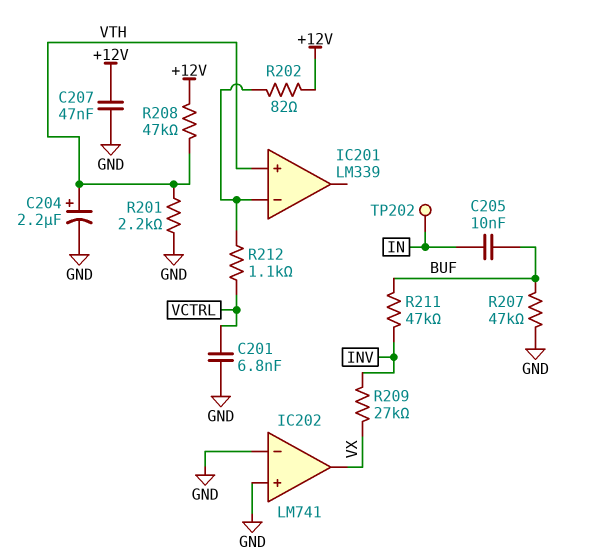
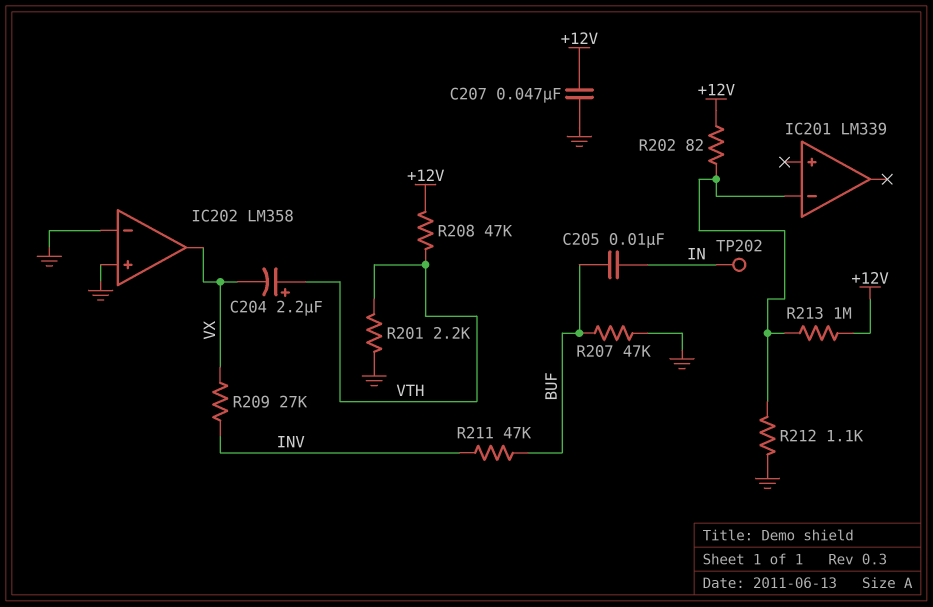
C201: 6.8nF (GND, VCTRL) -> none
C204: 2.2uF (plus VTH, minus GND) -> 2.2uF (plus VTH, minus VX)
IC201 pin in+: VTH -> none
IC202: LM741 -> LM358
R212: 1.1k (IC201/in-, VCTRL) -> 1.1k (GND, IC201/in-)
R213: none -> 1M (+12V, IC201/in-)

